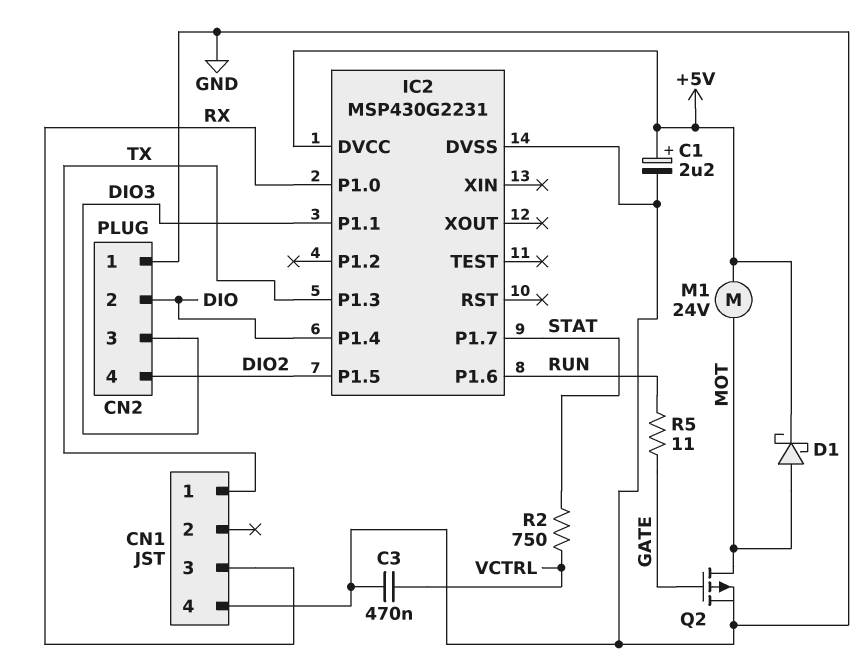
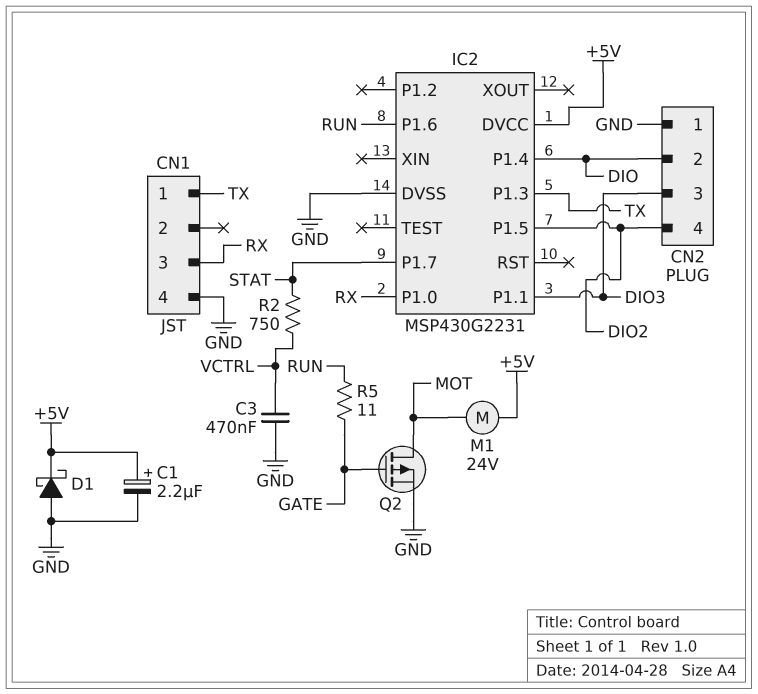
D1: schottky (A MOT, K +5V) -> schottky (A GND, K +5V)

